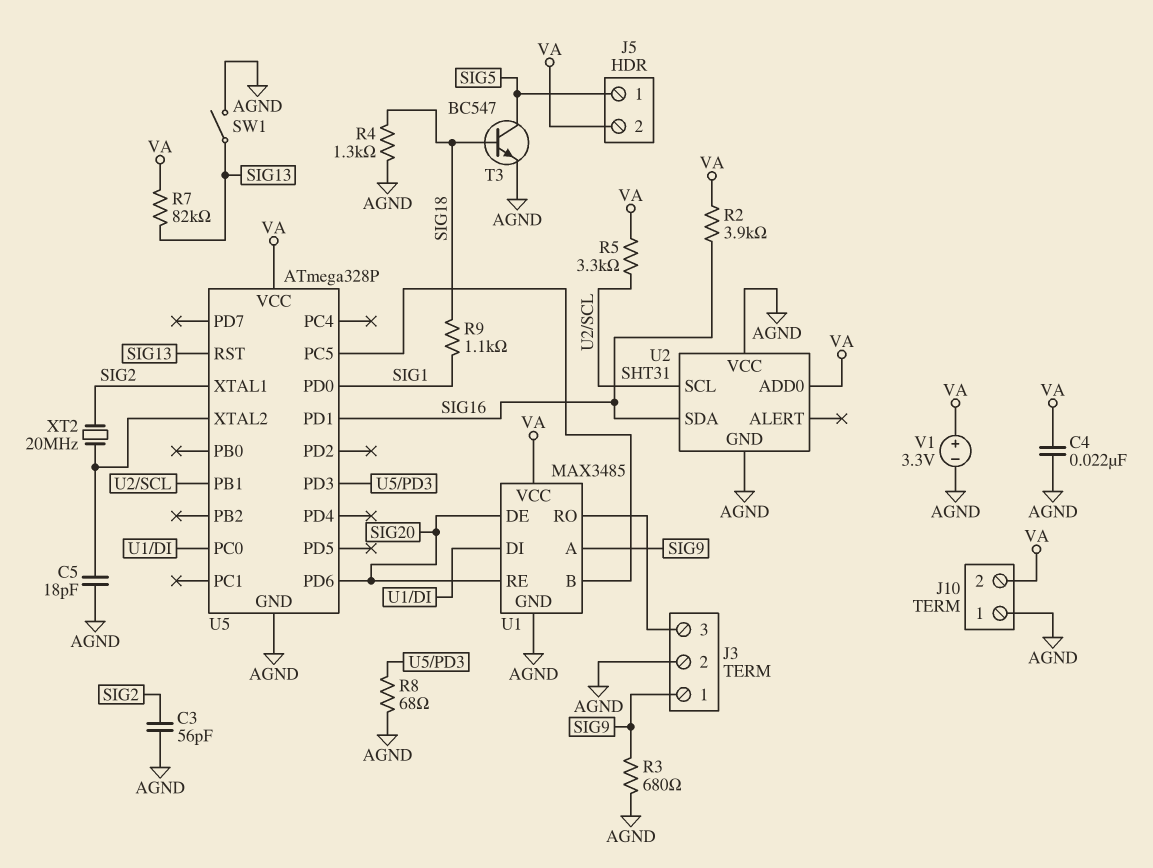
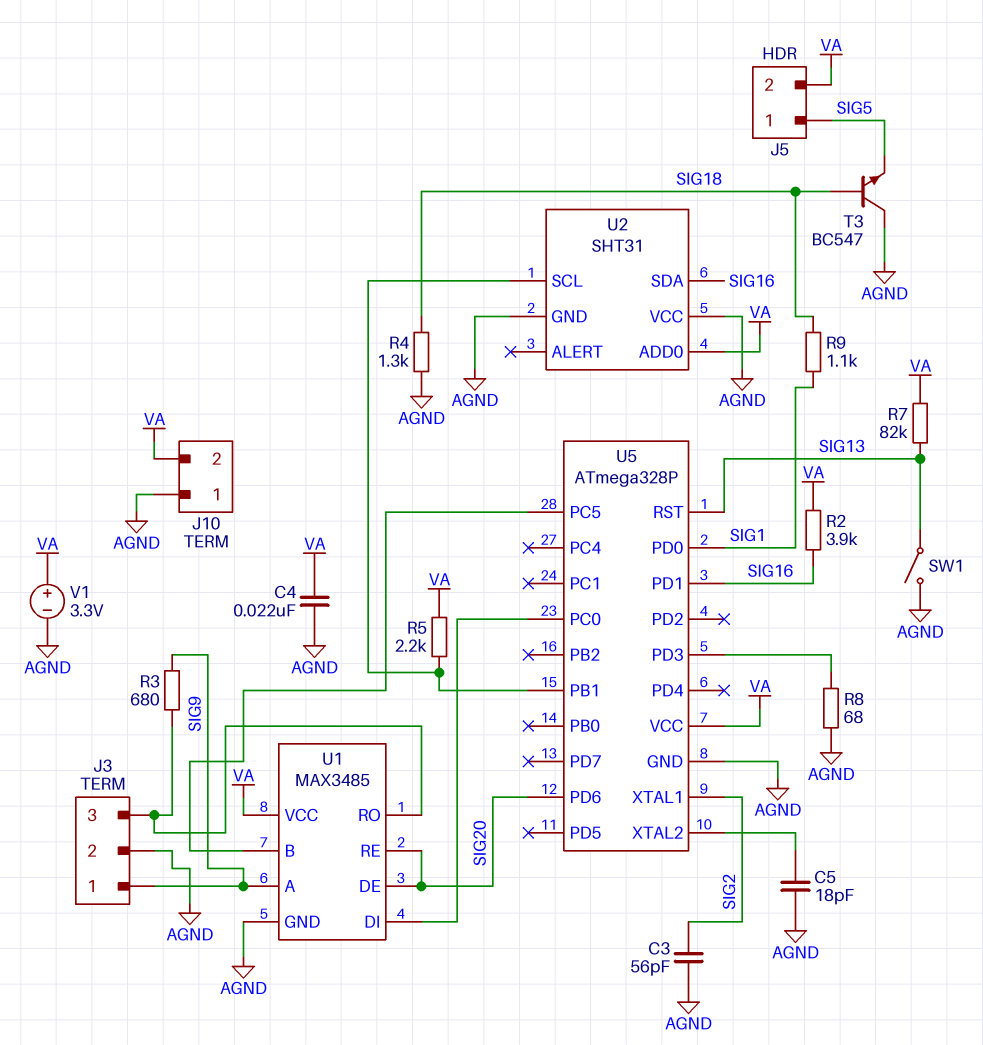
R3: 680 (AGND, SIG9) -> 680 (J3/3, SIG9)
R5: 3.3k (U2/SCL, VA) -> 2.2k (U2/SCL, VA)
T3: NPN BC547 (B SIG18, C SIG5, E AGND) -> NPN BC547 (B SIG18, C AGND, E SIG5)
XT2: 20MHz (SIG2, U5/XTAL2) -> none

